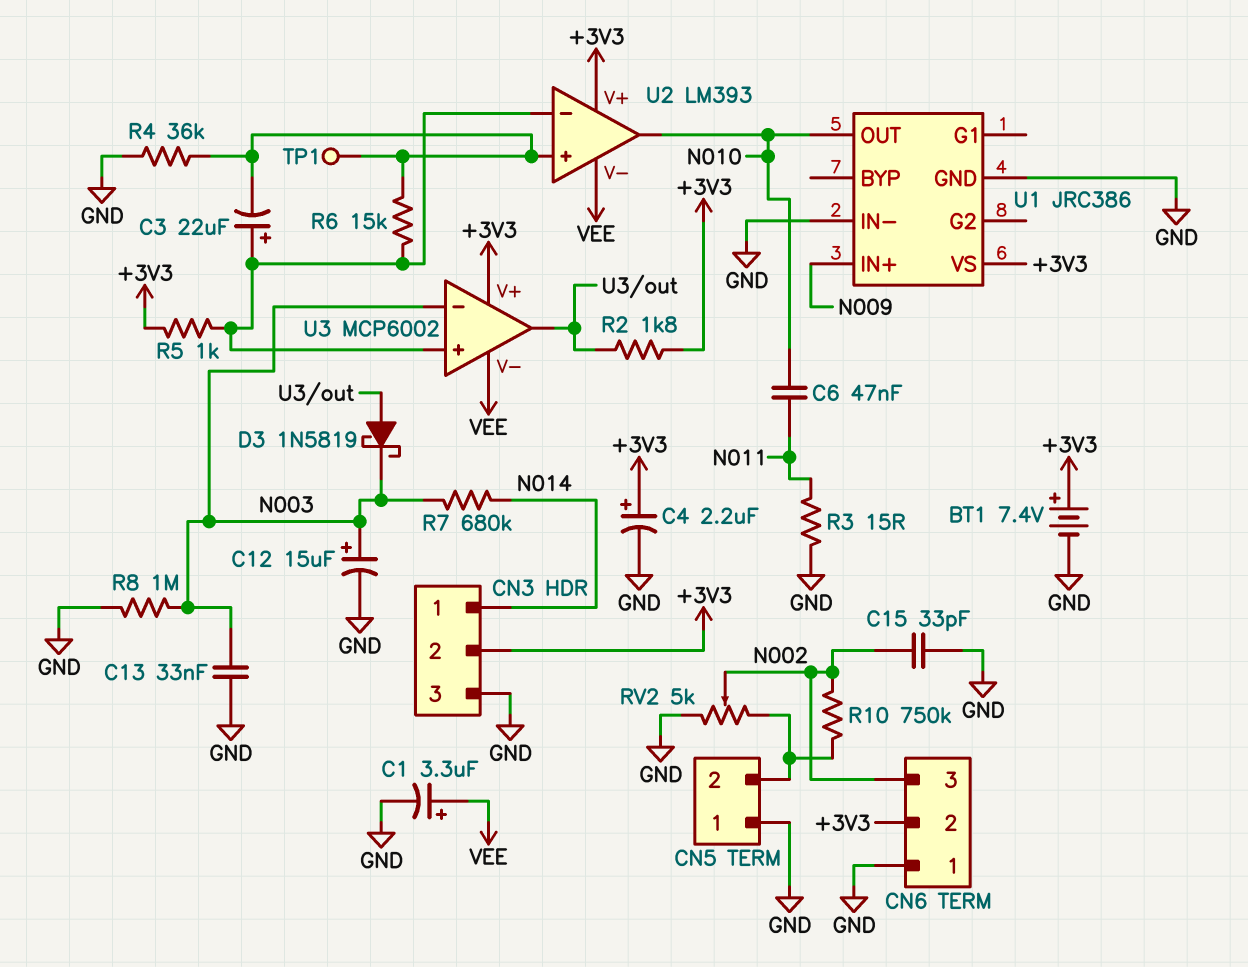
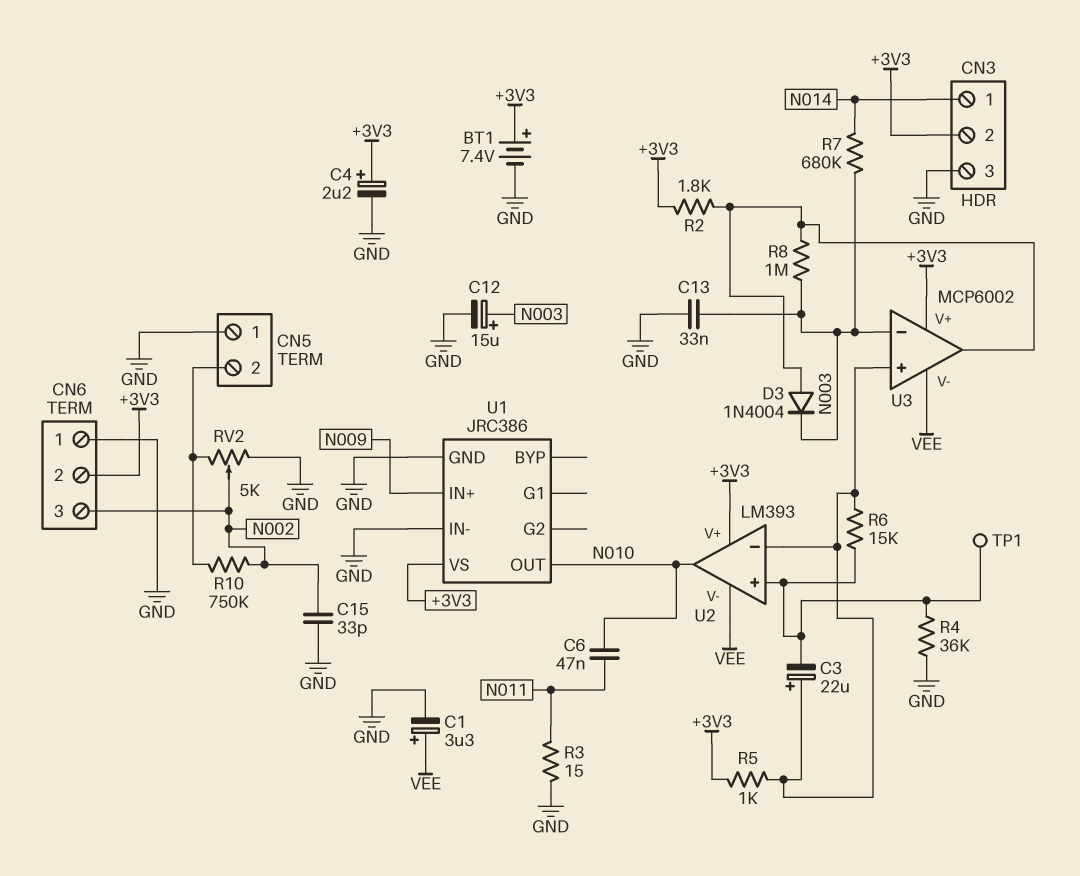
D3: schottky 1N5819 (A U3/out, K N003) -> diode 1N4004 (A U3/out, K N003)
R8: 1M (GND, N003) -> 1M (N003, U3/out)

